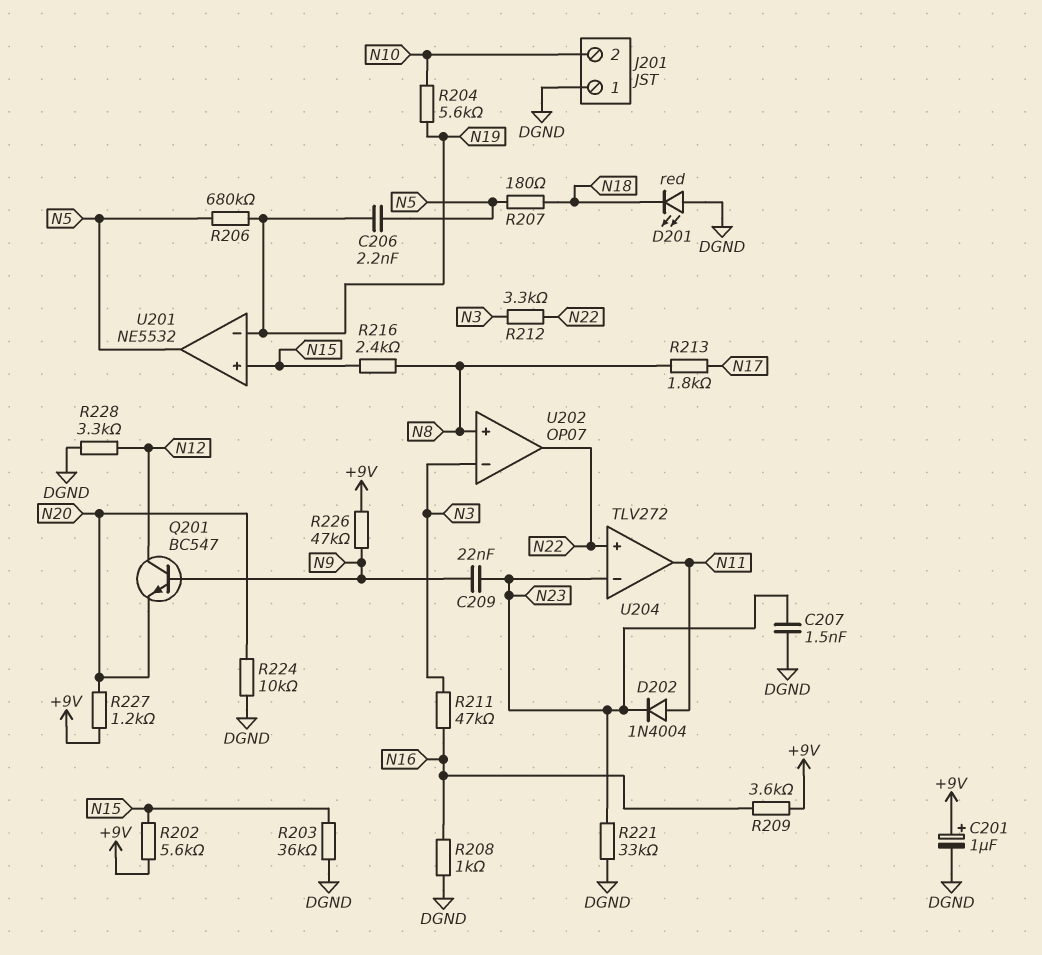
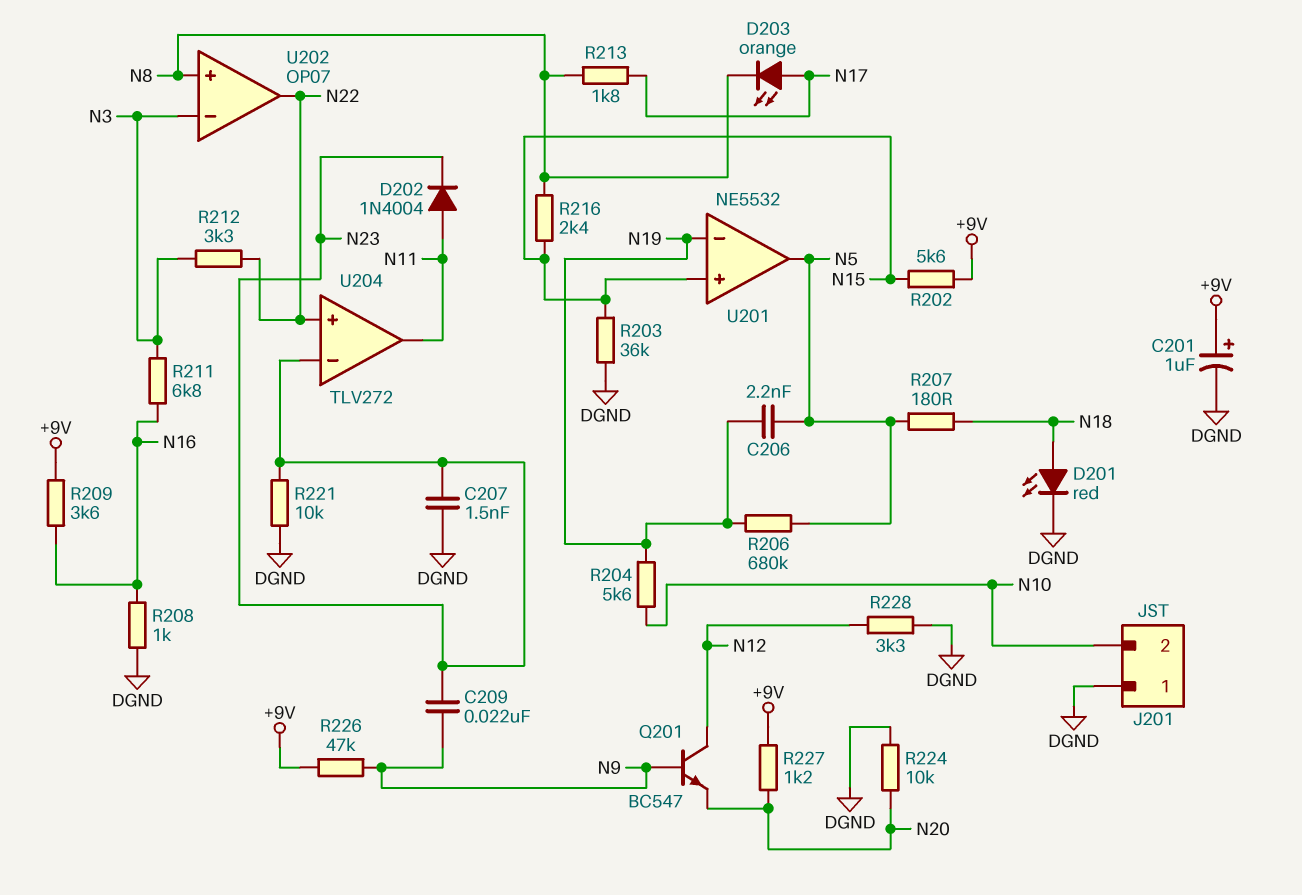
D201: LED red (A DGND, K N18) -> LED red (A N18, K DGND)
D203: none -> LED orange (A N17, K N8)
R211: 47k (N3, N16) -> 6.8k (N3, N16)
R221: 33k (DGND, N23) -> 10k (DGND, N23)

